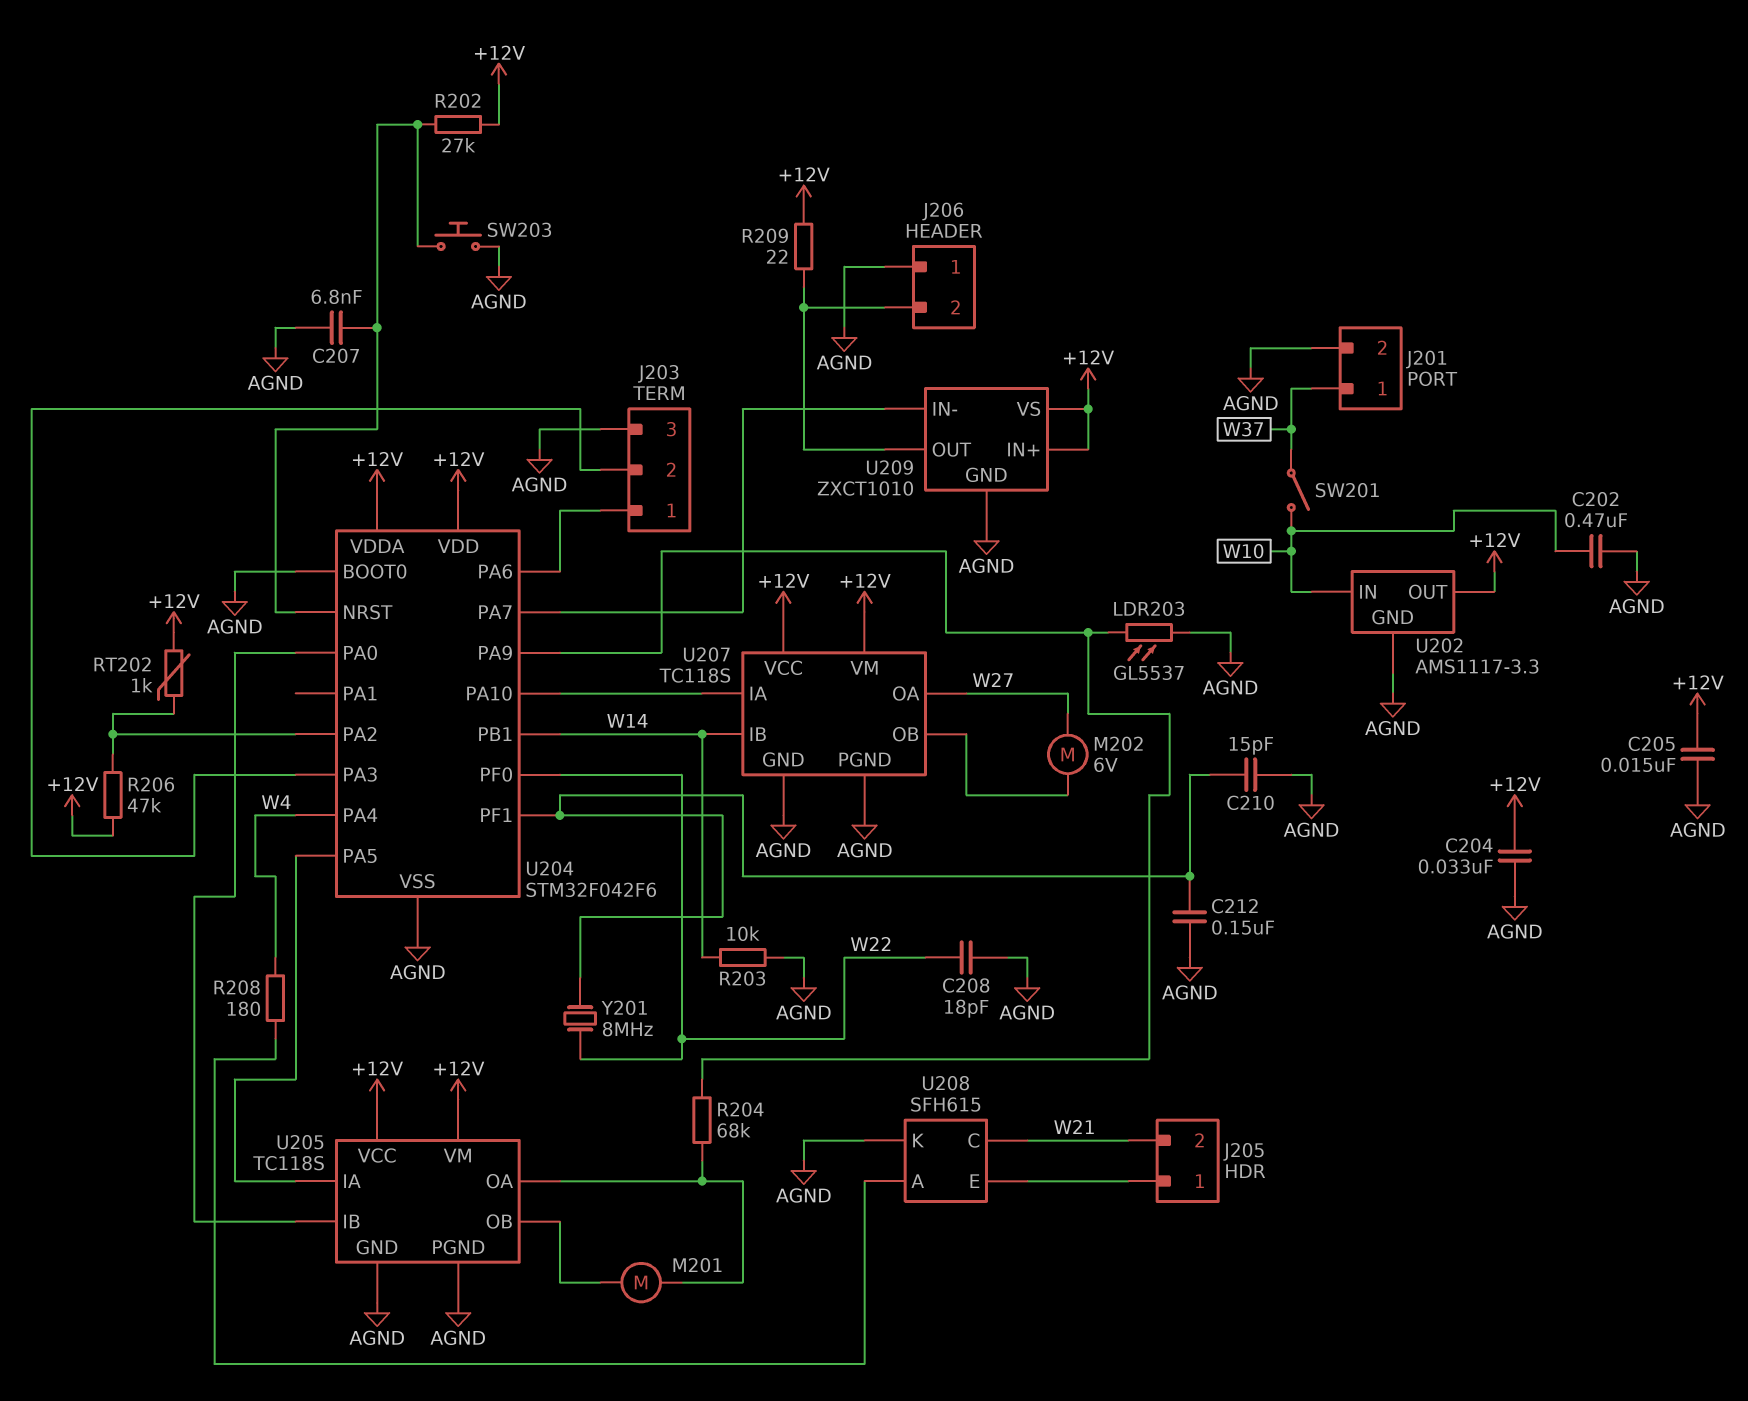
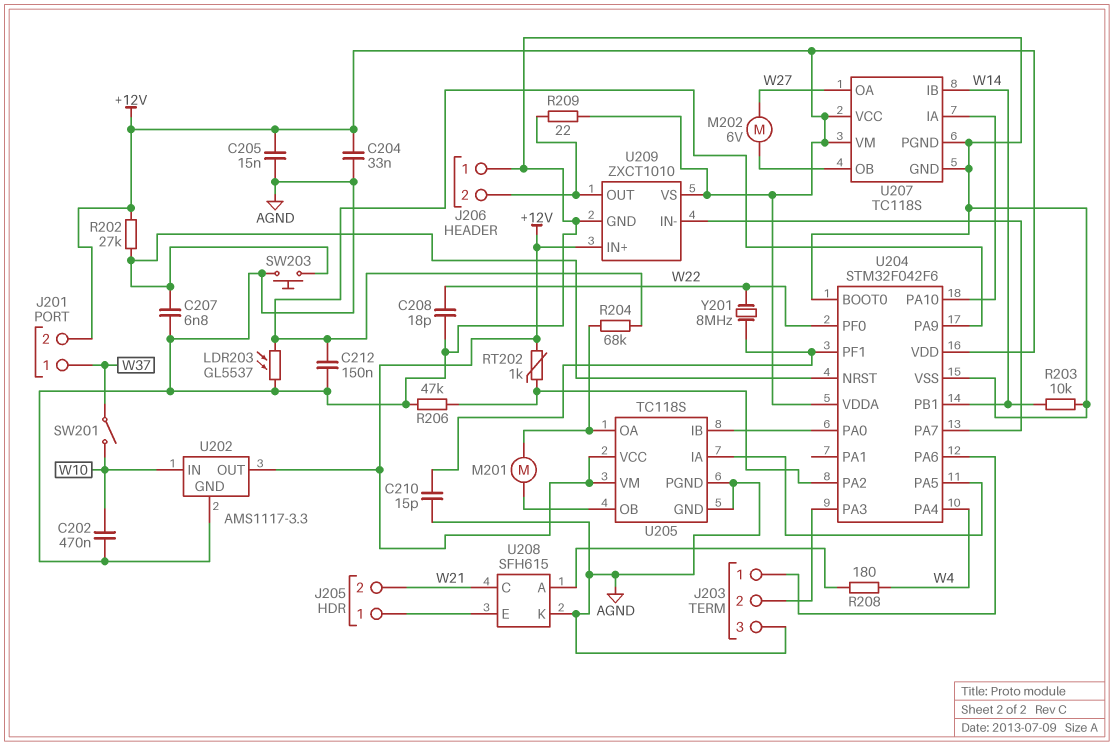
C212: 150nF (AGND, U204/PF1) -> 150nF (AGND, U204/PA9)
J201 pin 2: AGND -> +12V
R206: 47k (+12V, U204/PA2) -> 47k (AGND, U204/PA2)

